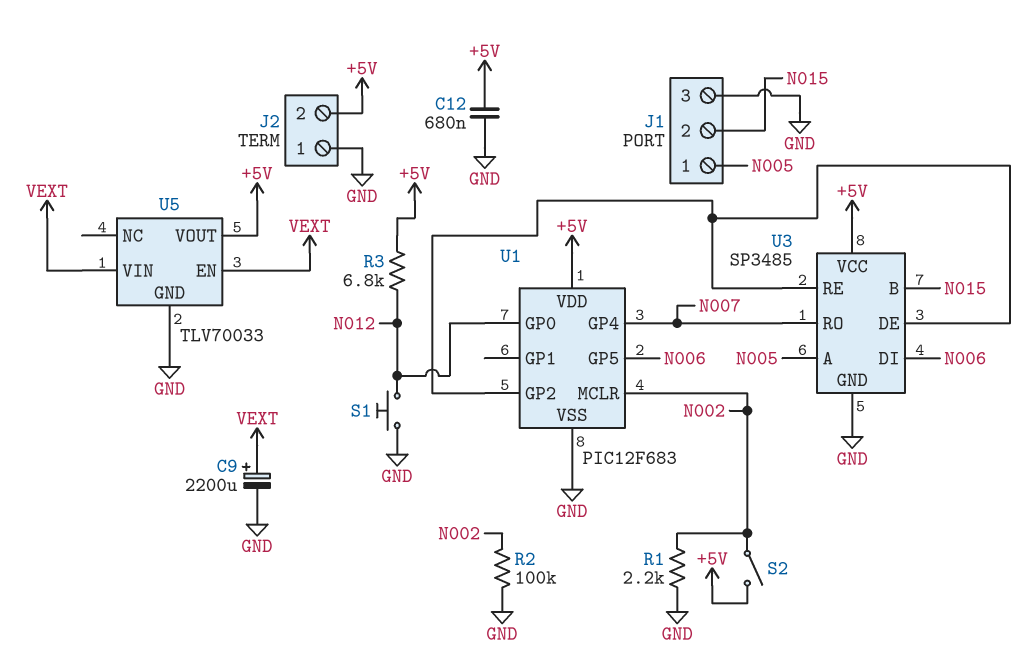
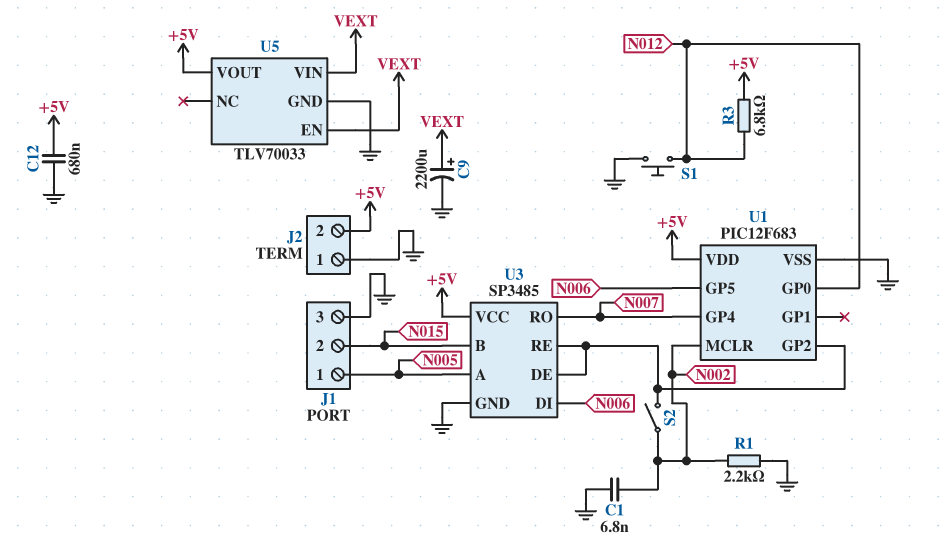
C1: none -> 6.8nF (GND, N002)
R2: 100k (GND, N002) -> none
S2: switch (+5V, N002) -> switch (N002, U1/GP2)

